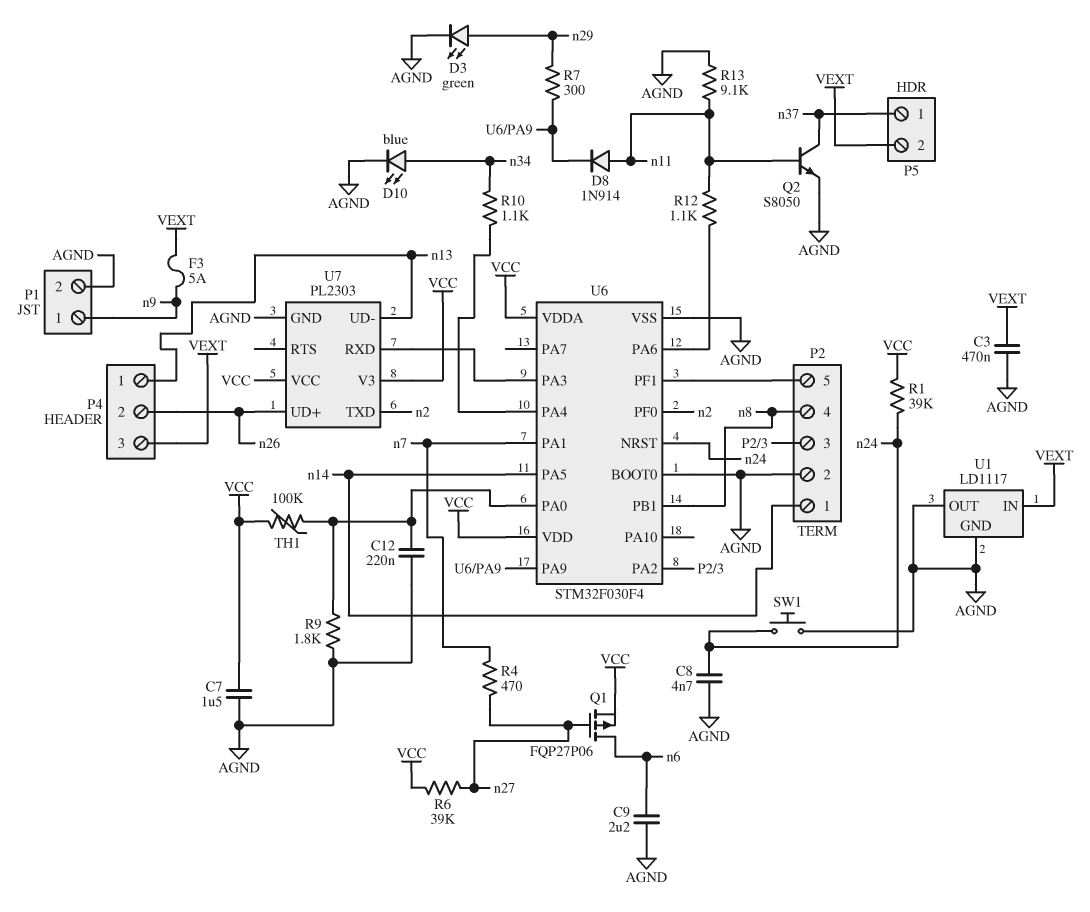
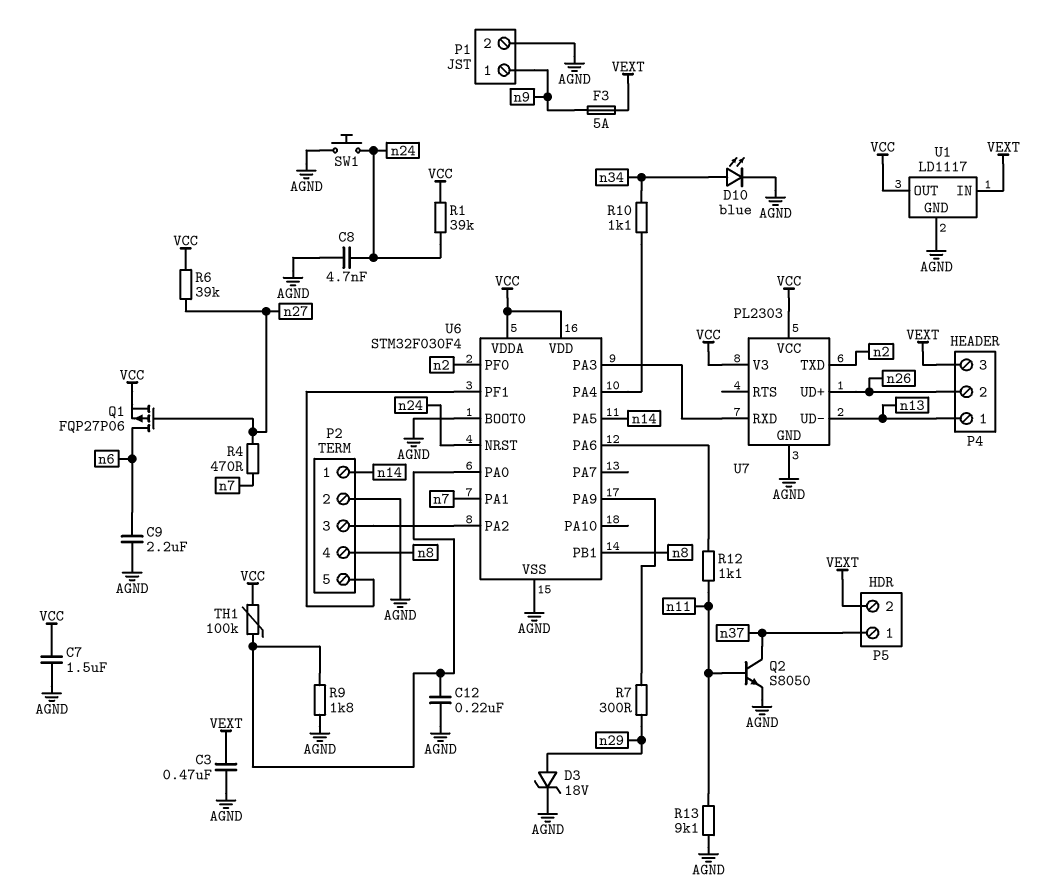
D3: LED green (A n29, K AGND) -> zener 18V (A n29, K AGND)
D8: diode 1N914 (A n11, K U6/PA9) -> none
U1 pin OUT: AGND -> VCC

